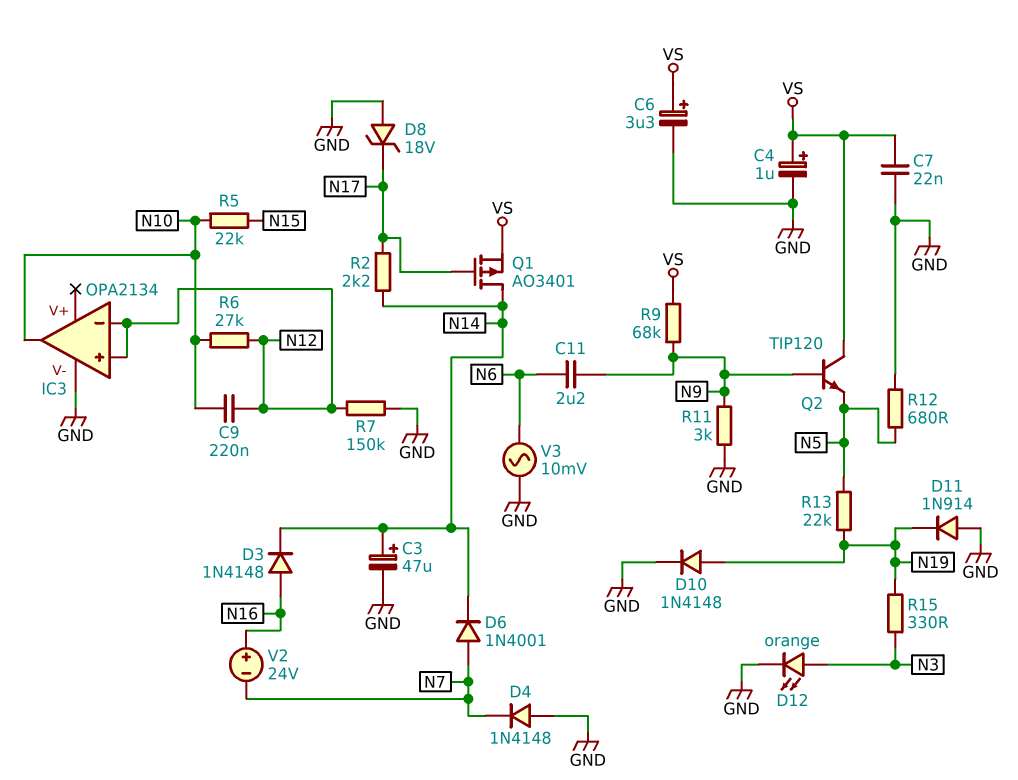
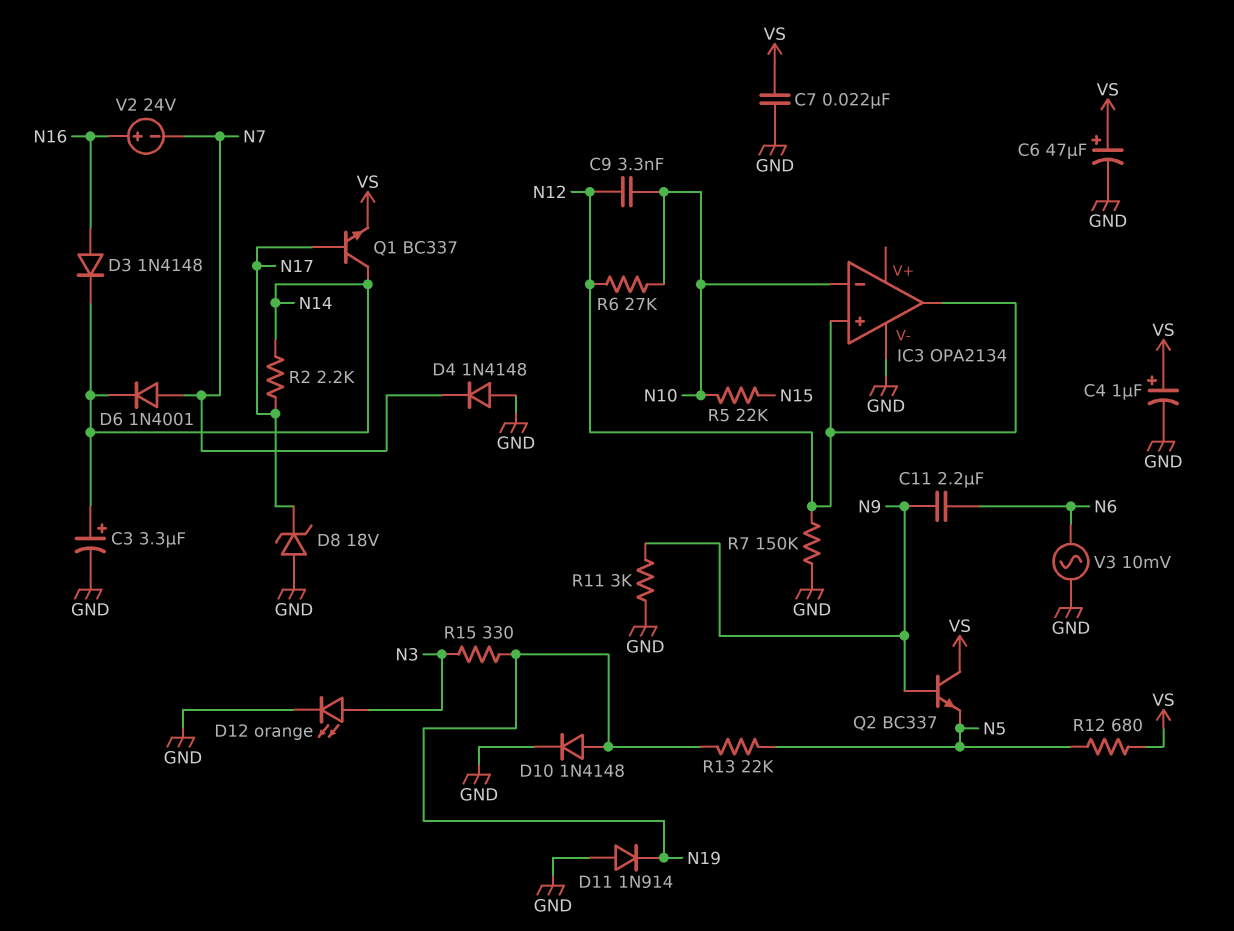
C3: 47uF (plus N14, minus GND) -> 3.3uF (plus N14, minus GND)
C6: 3.3uF (plus VS, minus GND) -> 47uF (plus VS, minus GND)
C9: 220nF (N10, N12) -> 3.3nF (N10, N12)
IC3 pin in-: N12 -> N10
IC3 pin out: N10 -> N12
Q1: PMOS AO3401 (G N17, D N14, S VS) -> NPN BC337 (B N17, C N14, E VS)
Q2: NPN TIP120 (B N9, C VS, E N5) -> NPN BC337 (B N9, C VS, E N5)
R9: 68k (N9, VS) -> none
R12: 680 (GND, N5) -> 680 (N5, VS)

